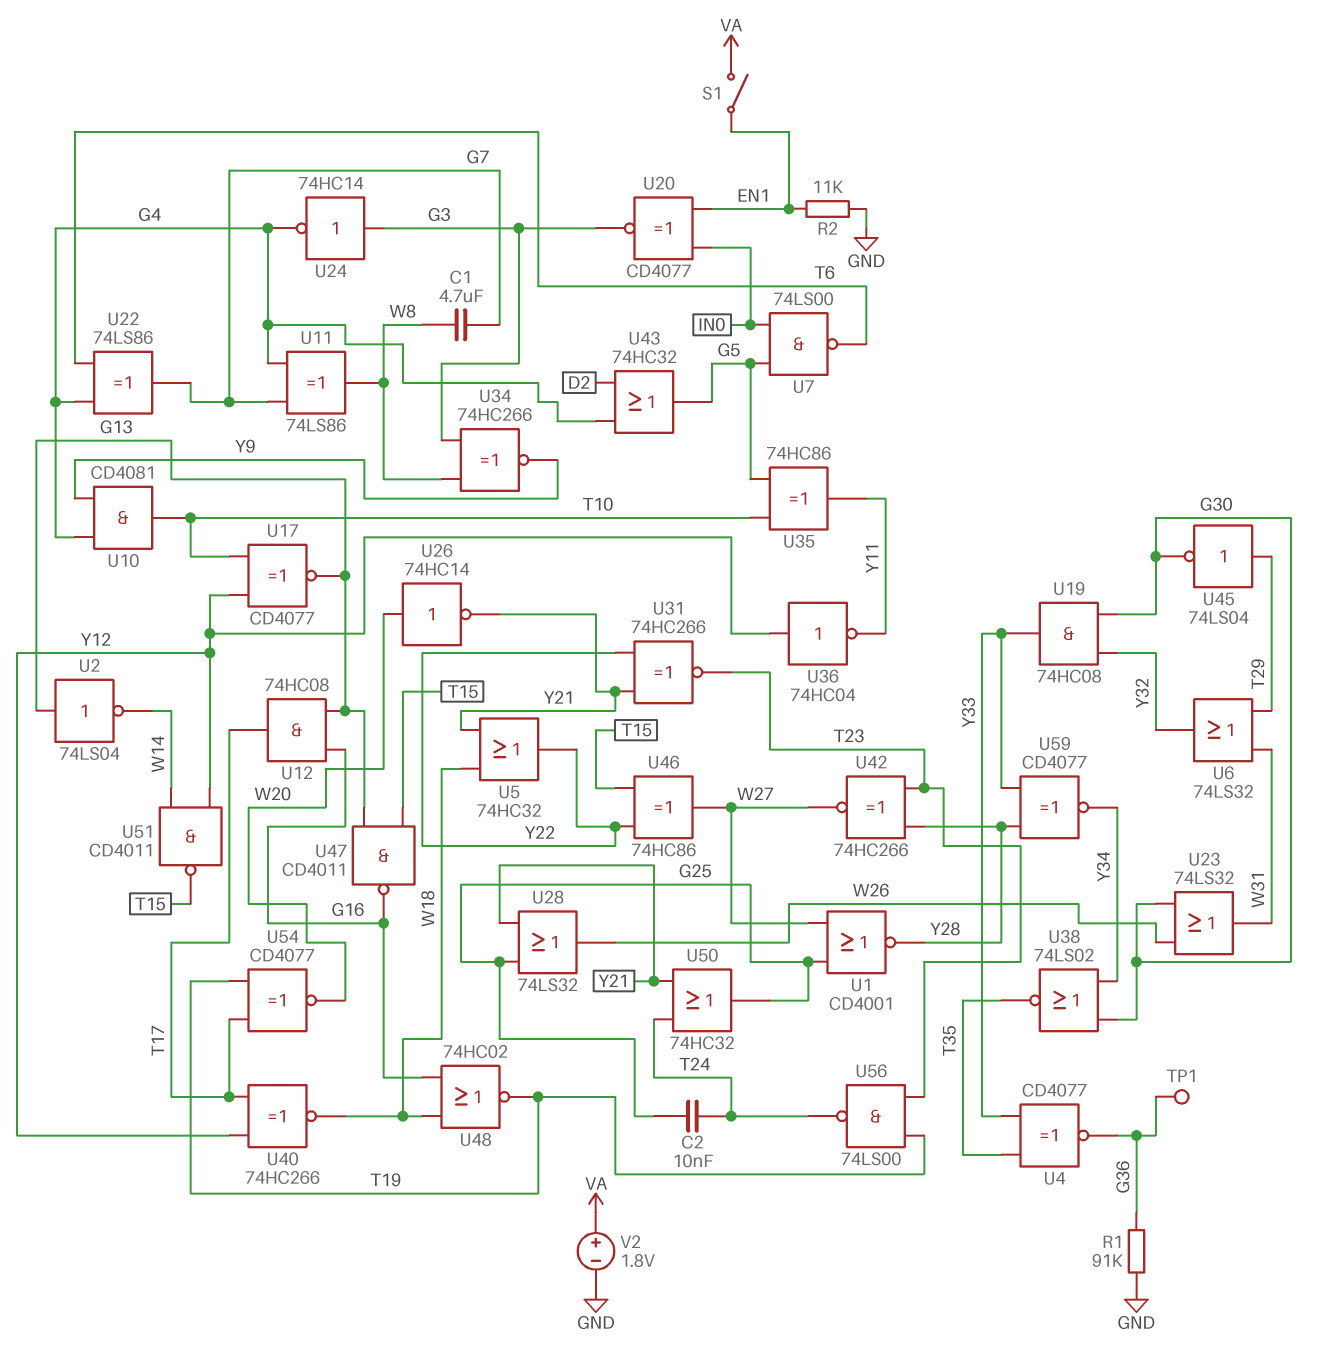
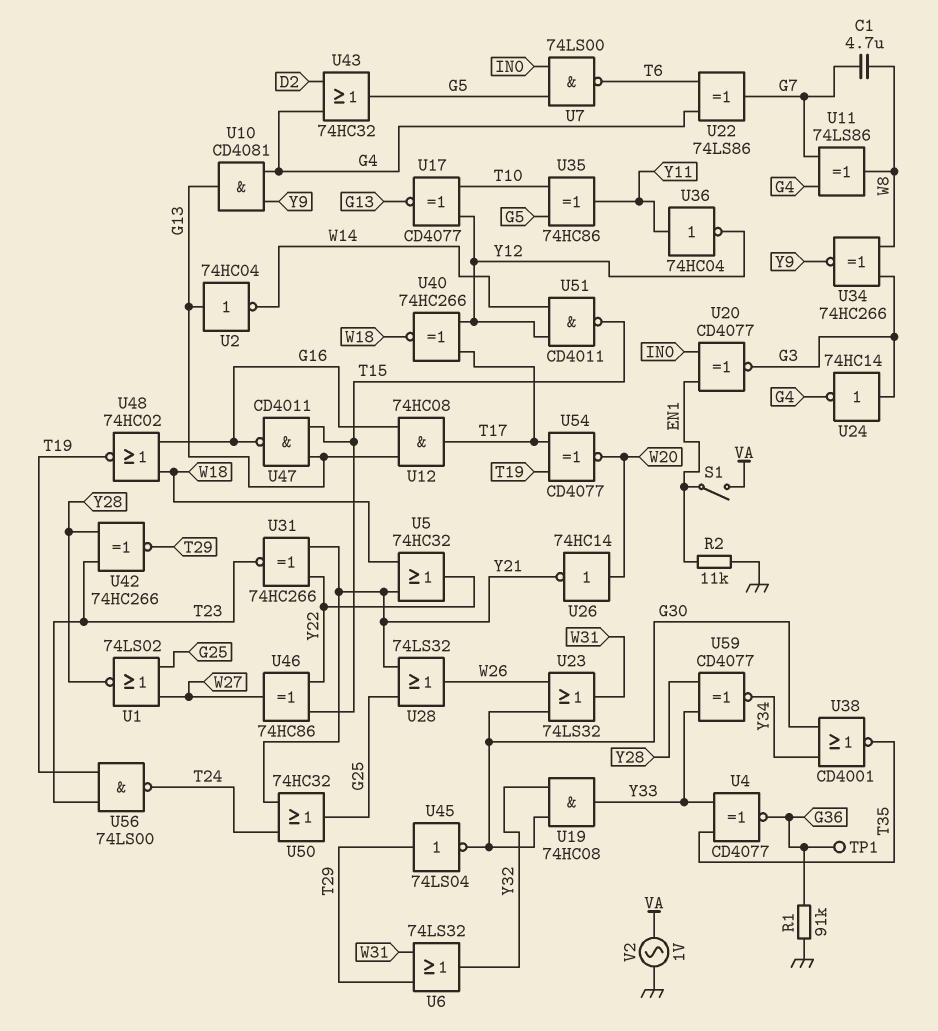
C2: 10nF (G25, T24) -> none
U1: NOR CD4001 (in G25, in W27, out Y28) -> NOR 74LS02 (in G25, in W27, out Y28)
U2: NOT 74LS04 (in G13, out W14) -> NOT 74HC04 (in G13, out W14)
U10: AND CD4081 (in G4, in Y9, out T10) -> AND CD4081 (in G4, in Y9, out G13)
U36: NOT 74HC04 (in Y12, out Y11) -> NOT 74HC04 (in Y11, out Y12)
U38: NOR 74LS02 (in G30, in Y34, out T35) -> NOR CD4001 (in G30, in Y34, out T35)
U42: XNOR 74HC266 (in T23, in Y28, out W27) -> XNOR 74HC266 (in T23, in Y28, out T29)
V2: 1.8V (plus VA, minus GND) -> AC 1V (GND, VA)

